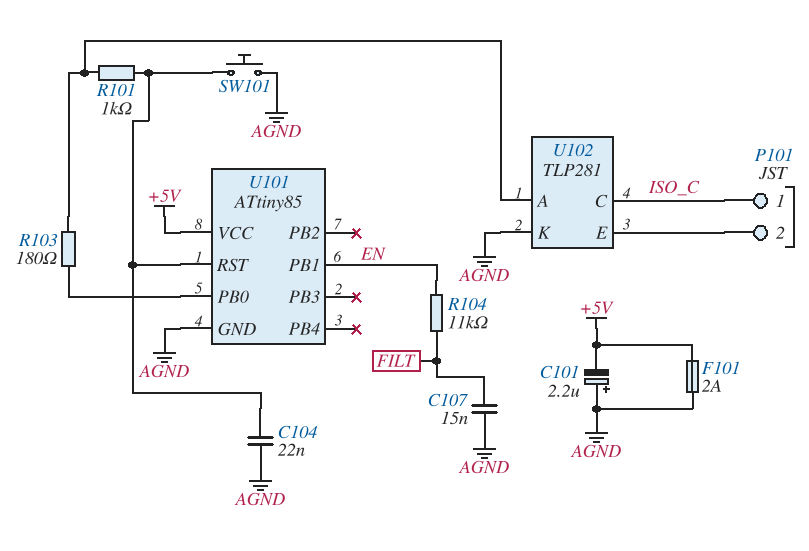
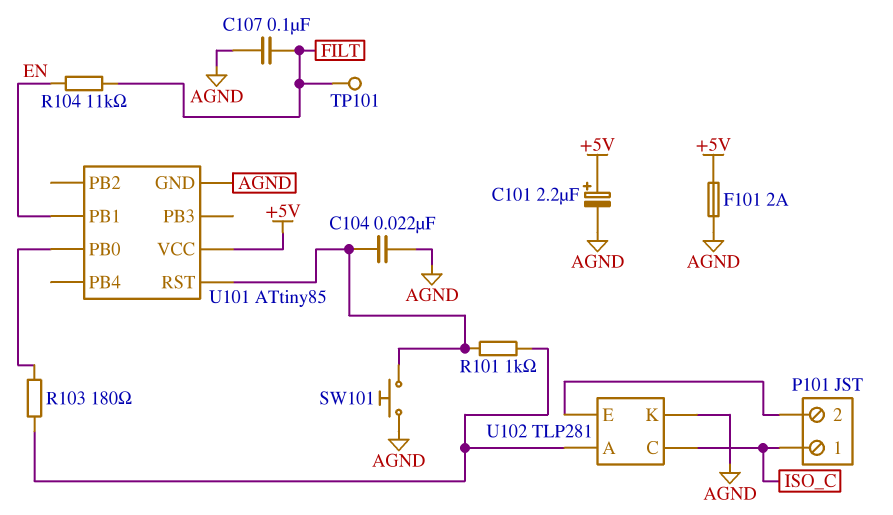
C101: 2.2uF (plus AGND, minus +5V) -> 2.2uF (plus +5V, minus AGND)
C107: 15nF (AGND, FILT) -> 100nF (AGND, FILT)
TP101: none -> test point (FILT)

